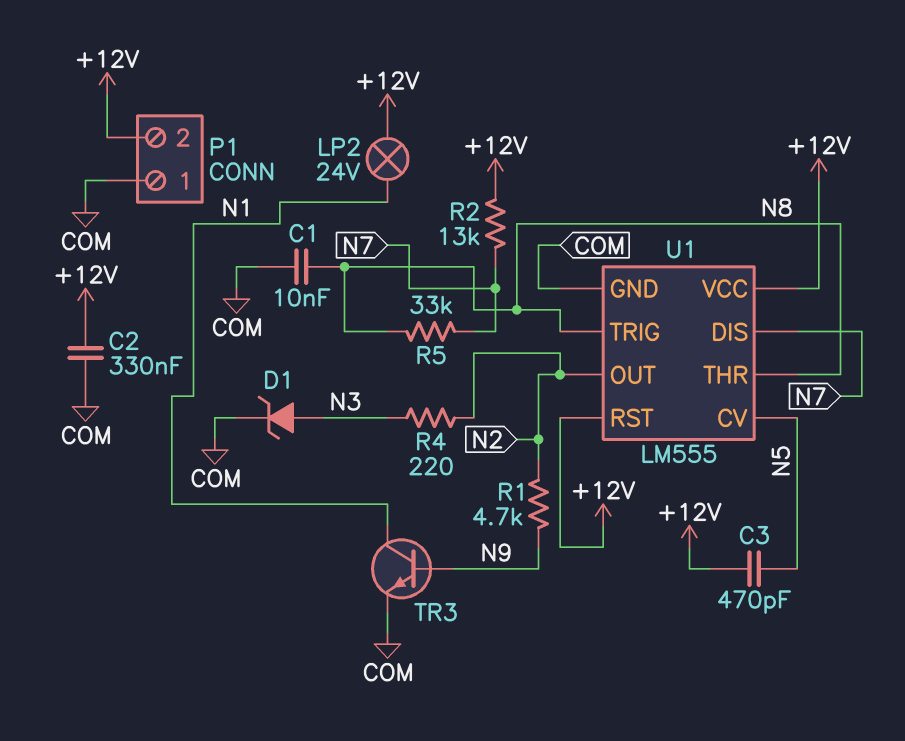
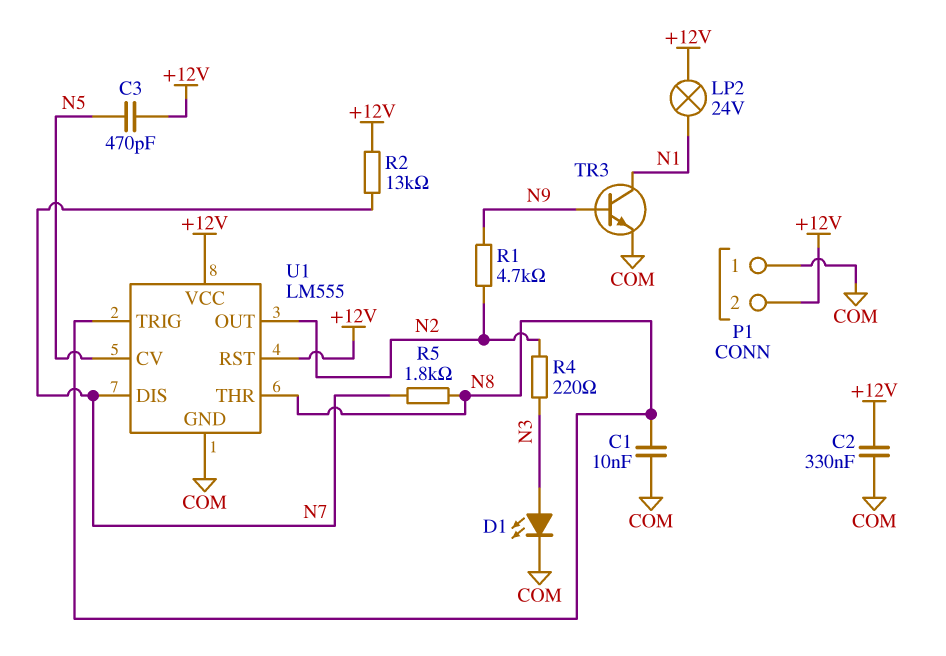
D1: zener (A N3, K COM) -> LED (A N3, K COM)
R5: 33k (N7, N8) -> 1.8k (N7, N8)

